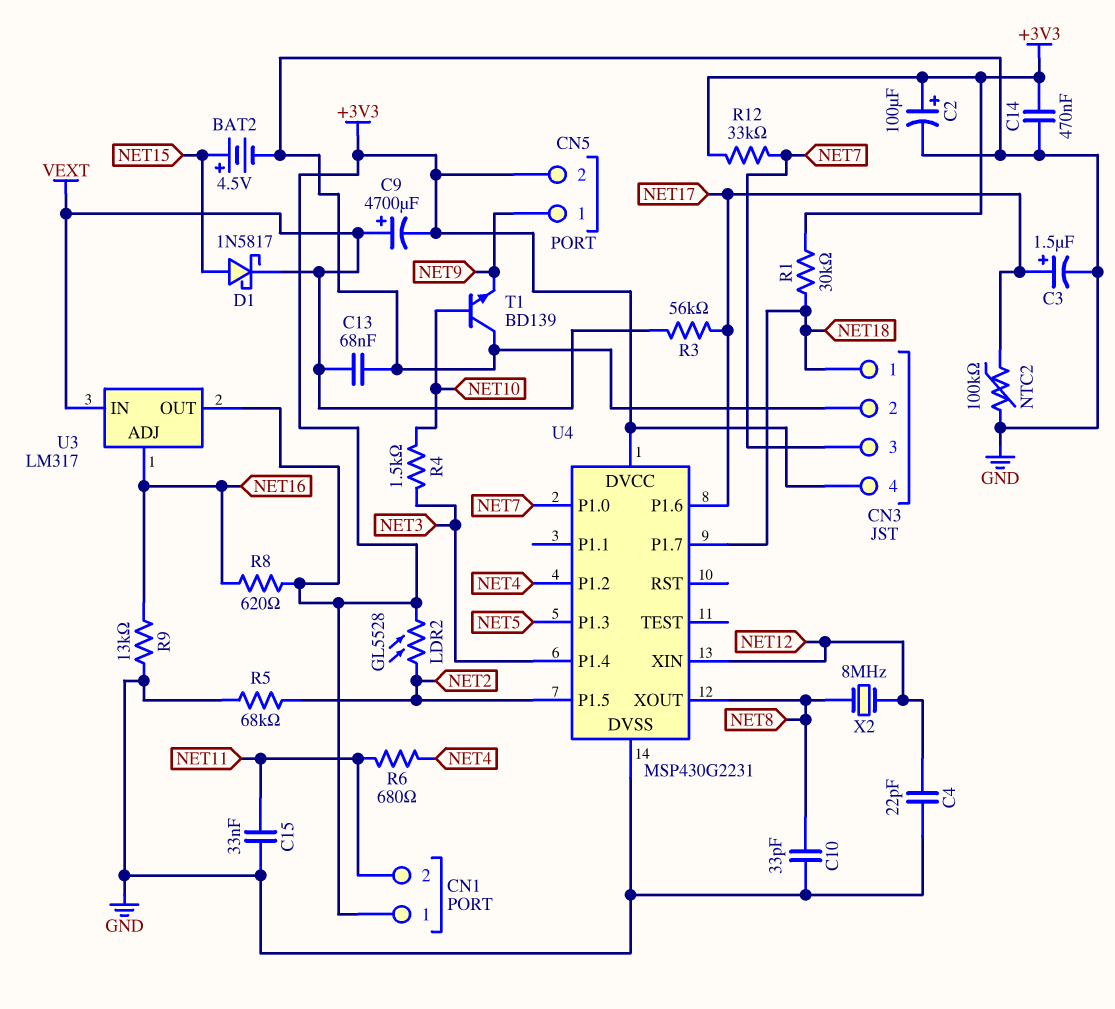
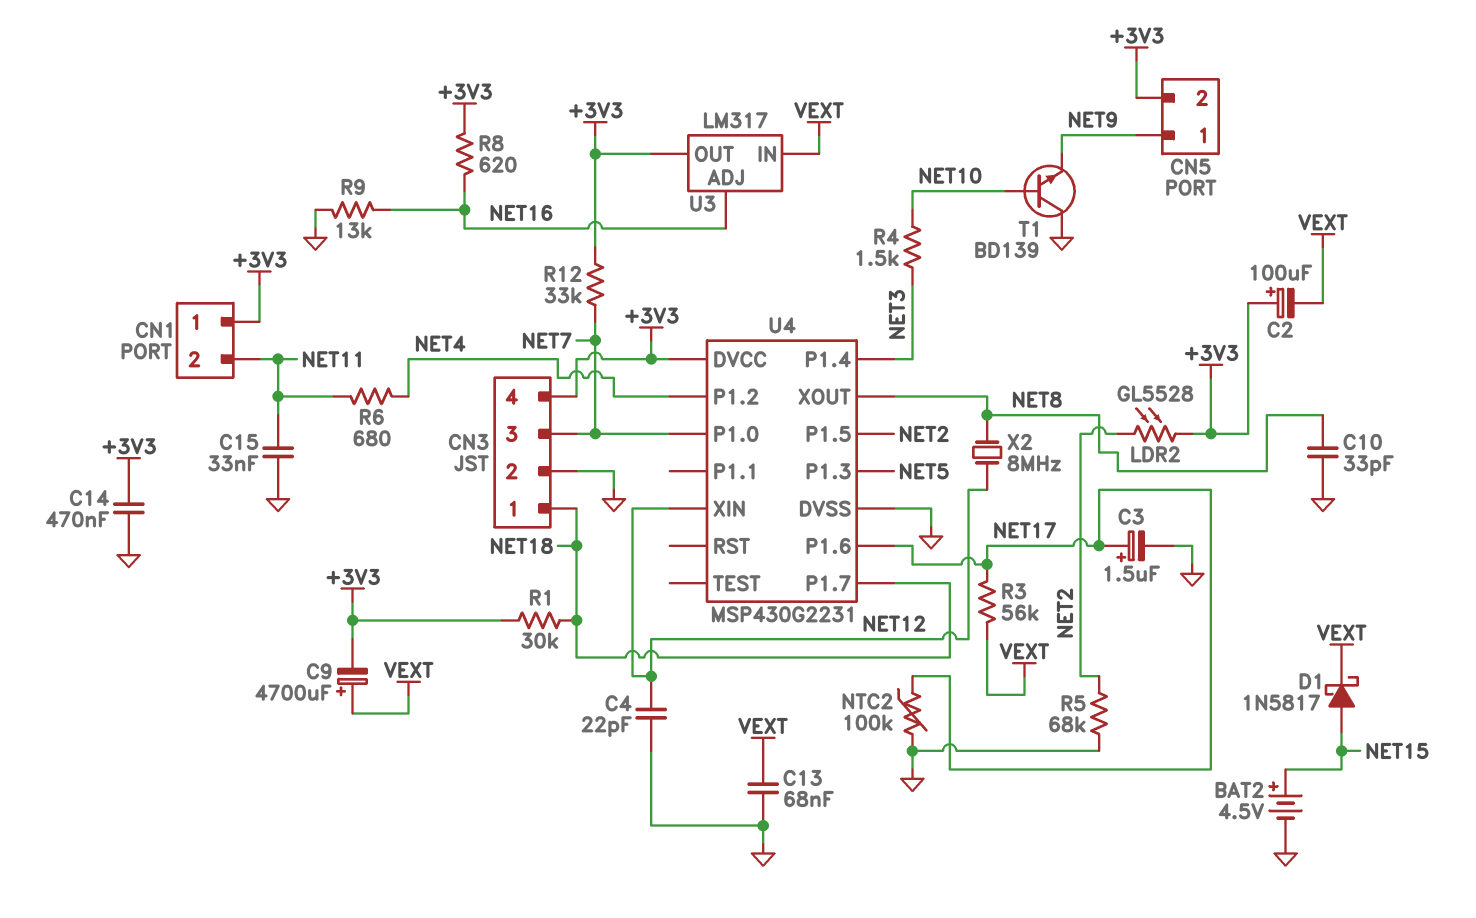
C2: 100uF (plus +3V3, minus GND) -> 100uF (plus +3V3, minus VEXT)

